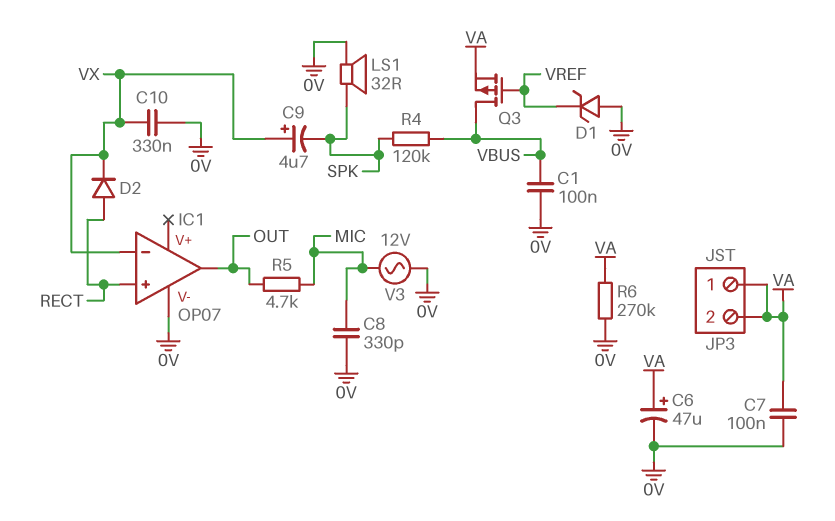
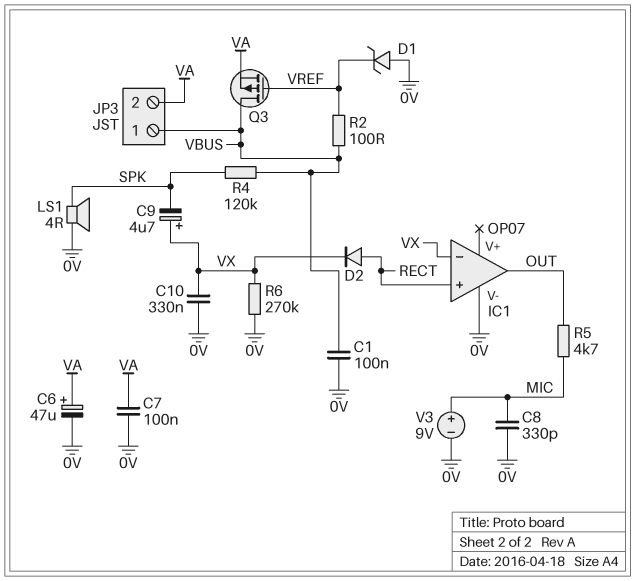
JP3 pin 1: VA -> VBUS
LS1: speaker 32R (0V, SPK) -> speaker 4R (0V, SPK)
R2: none -> 100 (VBUS, VREF)
R6: 270k (0V, VA) -> 270k (0V, VX)
V3: AC 12V (0V, MIC) -> 9V (plus MIC, minus 0V)

